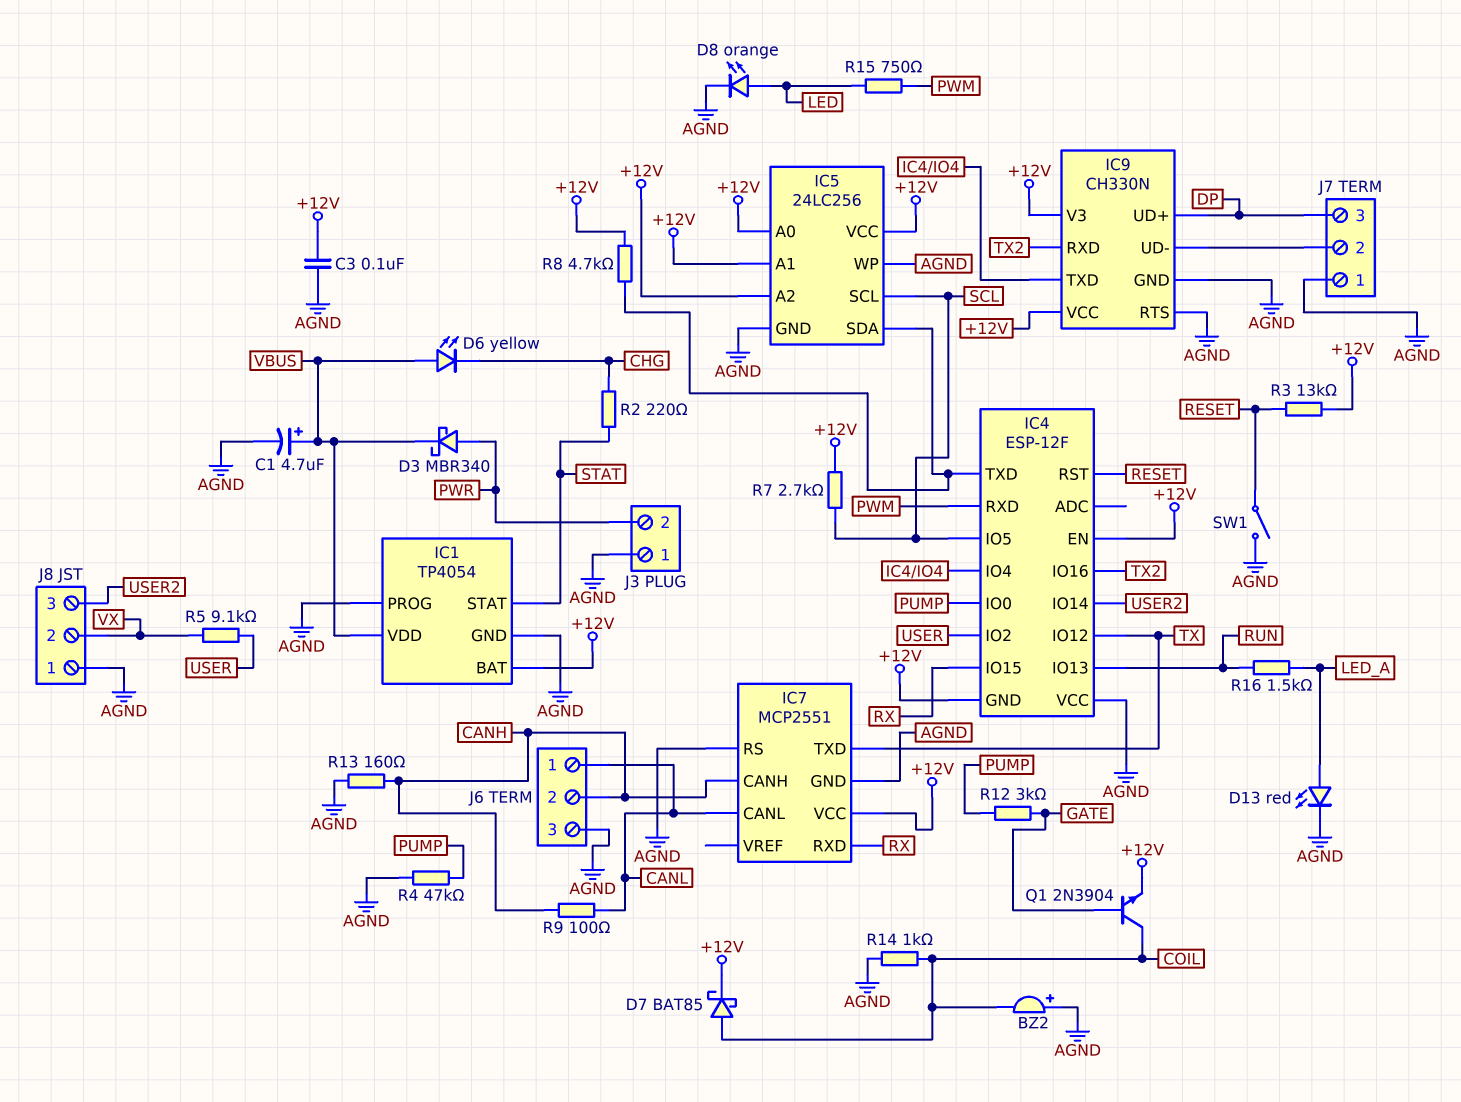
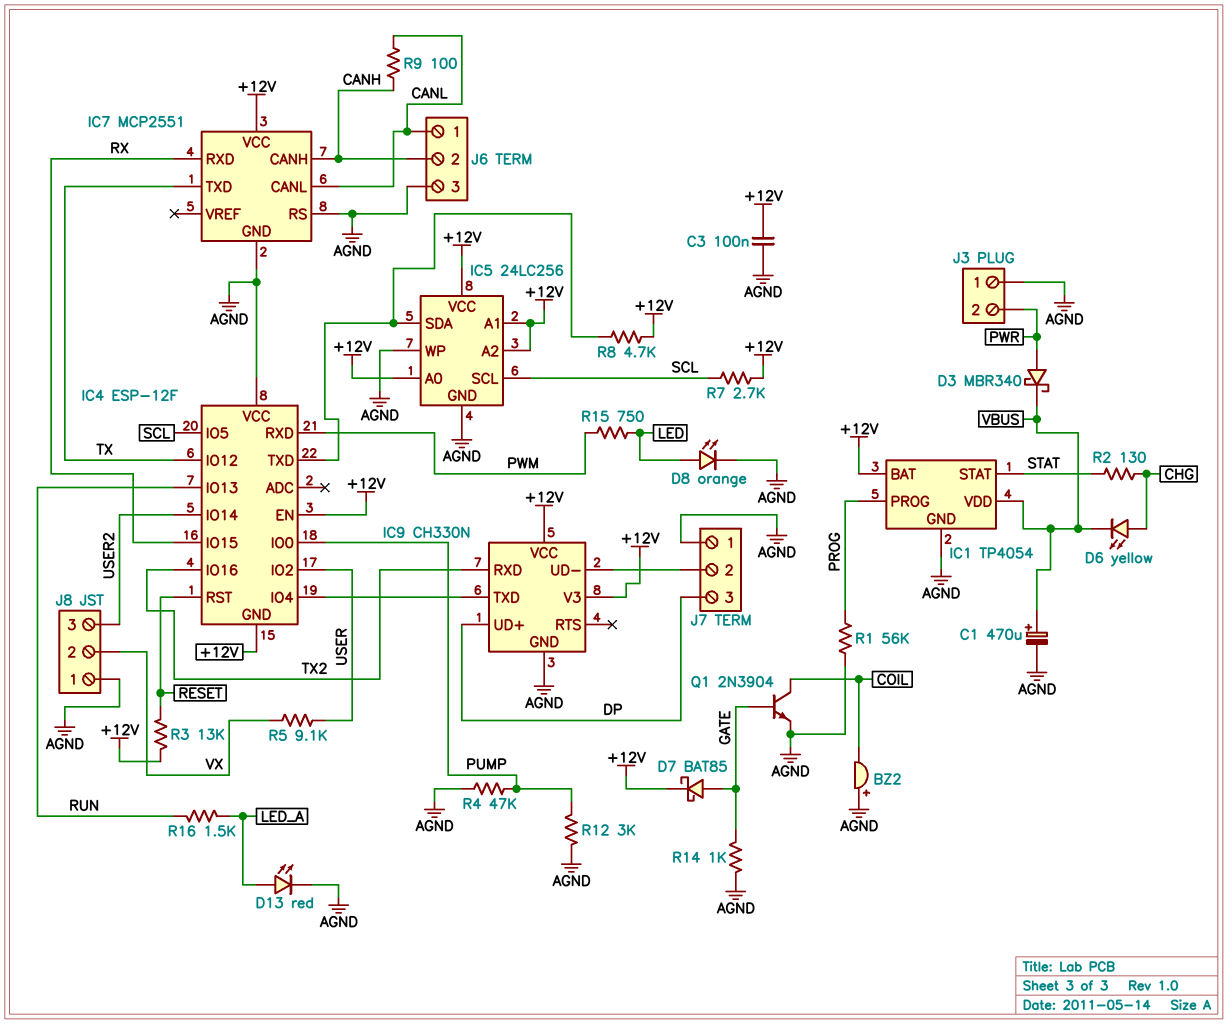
C1: 4.7uF (plus VBUS, minus AGND) -> 470uF (plus VBUS, minus AGND)
D6: LED yellow (A VBUS, K CHG) -> LED yellow (A CHG, K VBUS)
D7: schottky BAT85 (A COIL, K +12V) -> schottky BAT85 (A GATE, K +12V)
IC1 pin PROG: AGND -> PROG
IC9 pin RTS: AGND -> none
Q1: NPN 2N3904 (B GATE, C COIL, E +12V) -> NPN 2N3904 (B GATE, C COIL, E AGND)
R1: none -> 56k (AGND, PROG)
R2: 220 (CHG, STAT) -> 130 (CHG, STAT)
R12: 3k (GATE, PUMP) -> 3k (AGND, PUMP)
R13: 160 (AGND, CANH) -> none
R14: 1k (AGND, COIL) -> 1k (AGND, GATE)
SW1: switch (AGND, RESET) -> none

